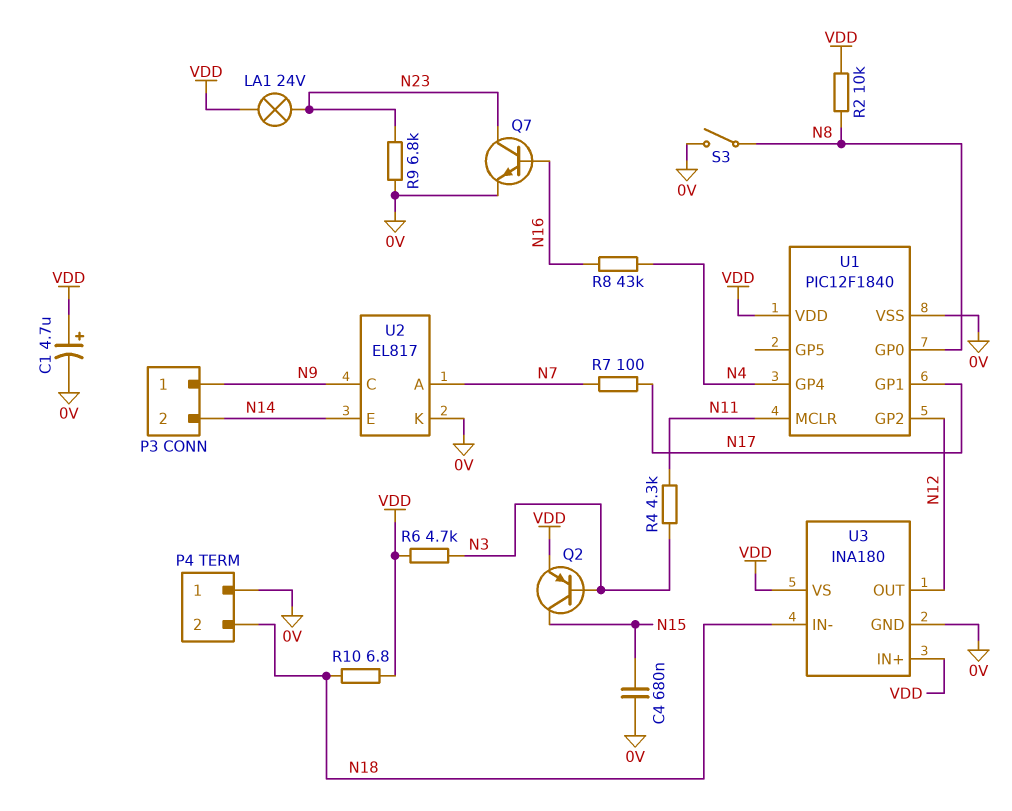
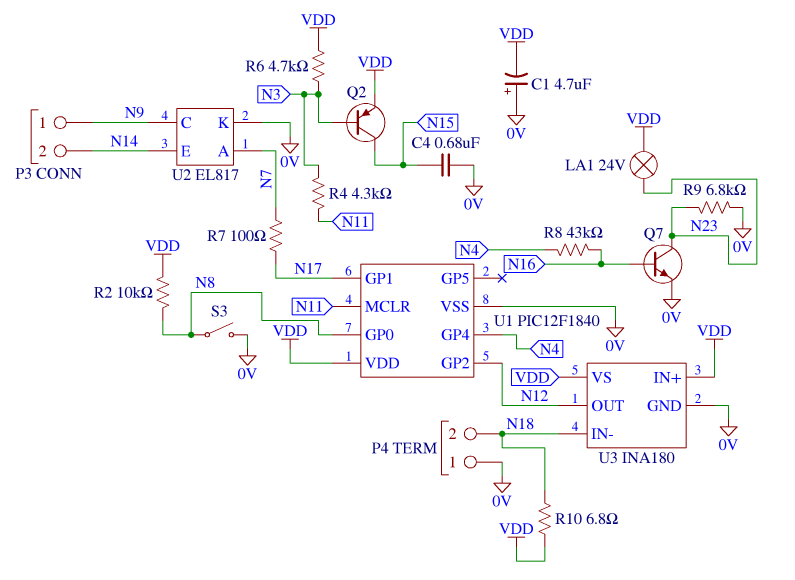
C1: 4.7uF (plus VDD, minus 0V) -> 4.7uF (plus 0V, minus VDD)

